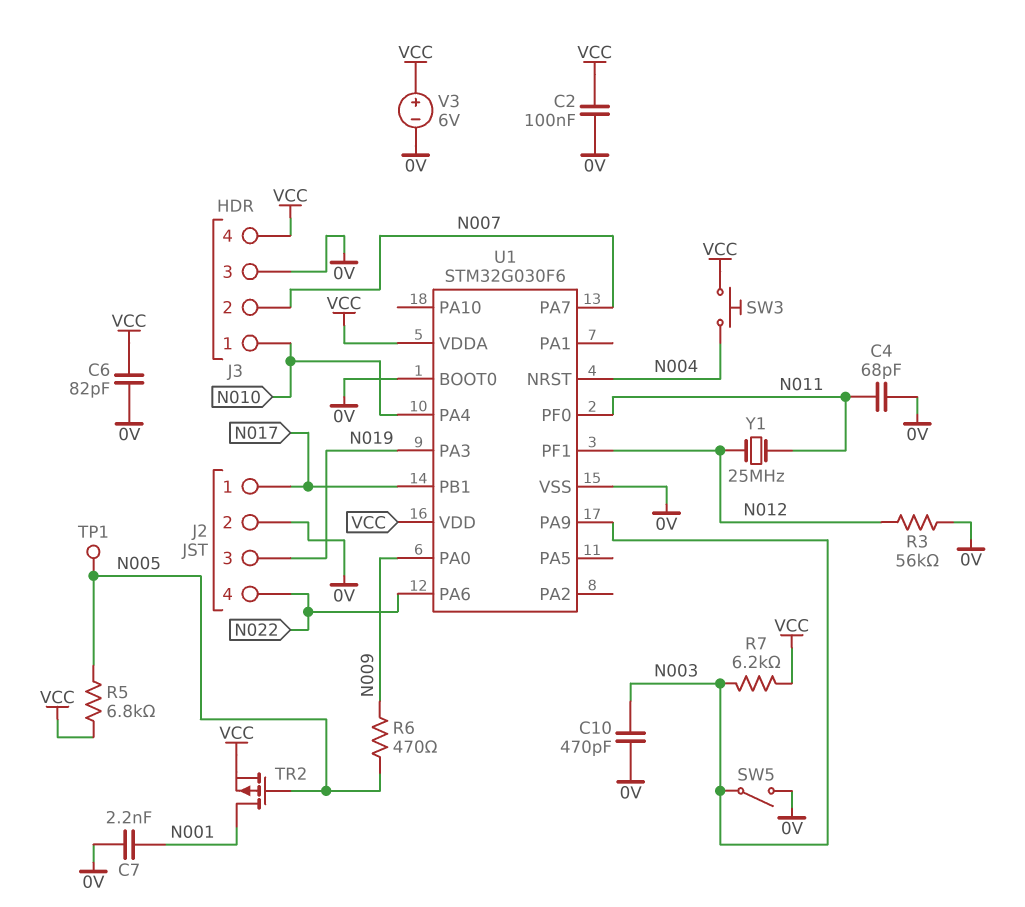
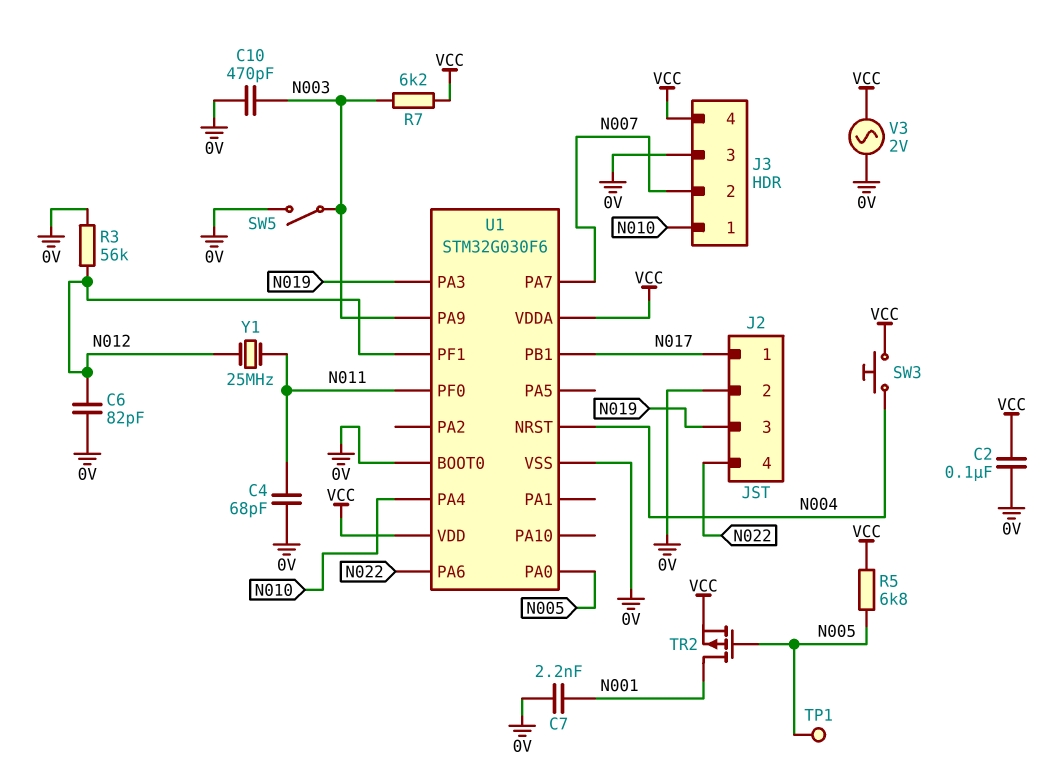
C6: 82pF (0V, VCC) -> 82pF (0V, N012)
R6: 470 (N005, N009) -> none
U1 pin PA0: N009 -> N005
V3: 6V (plus VCC, minus 0V) -> AC 2V (0V, VCC)

